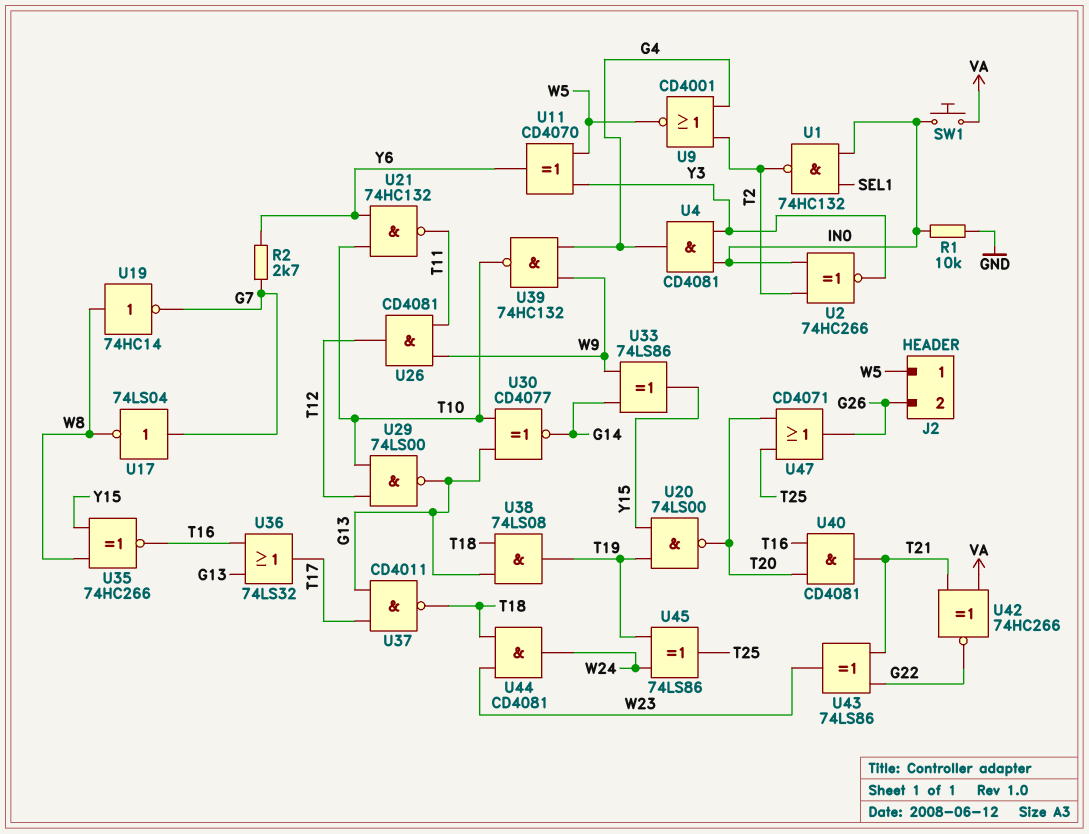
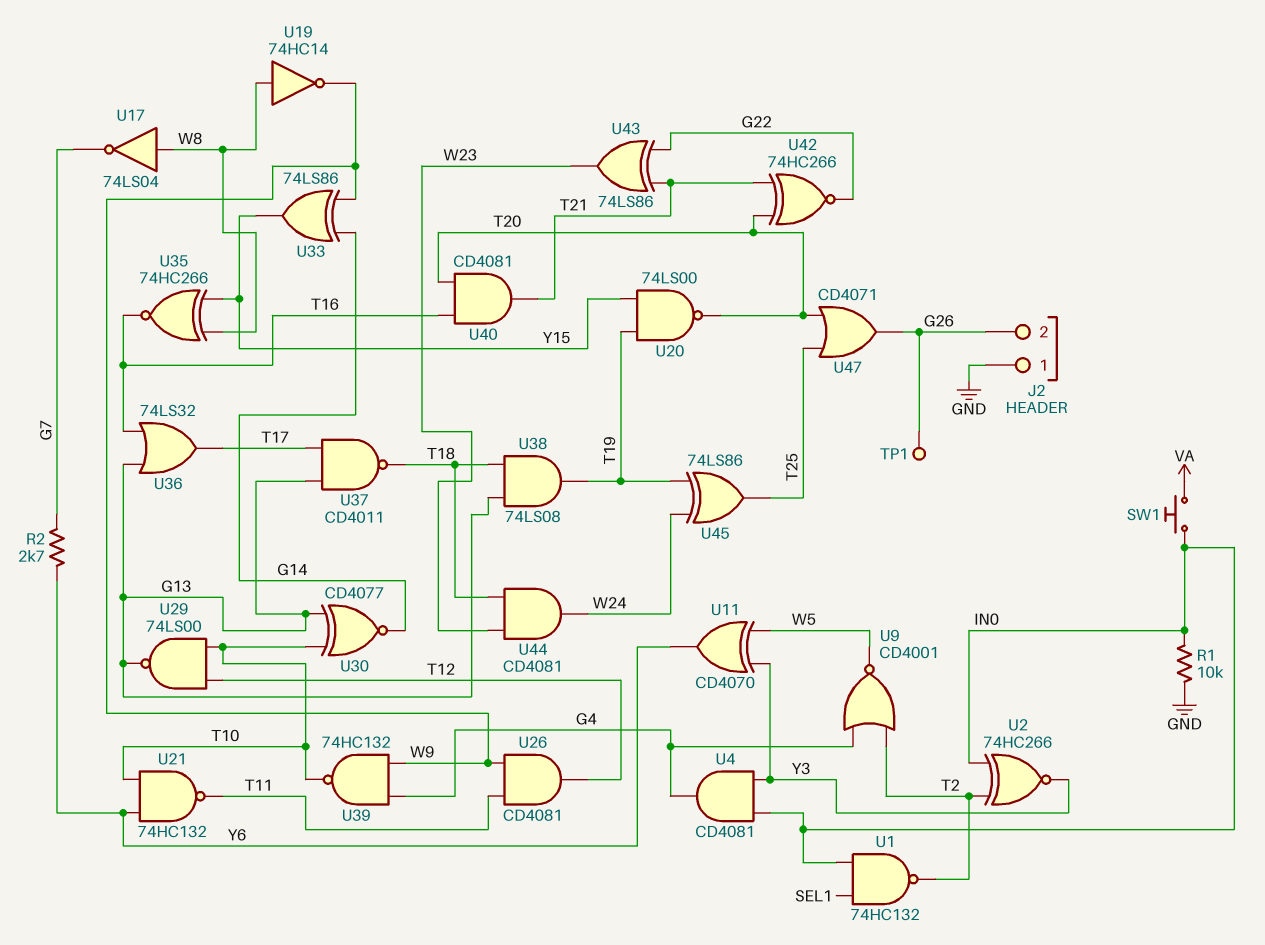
J2 pin 1: W5 -> GND
TP1: none -> test point (G26)
U17: NOT 74LS04 (in G7, out W8) -> NOT 74LS04 (in W8, out G7)
U19: NOT 74HC14 (in W8, out G7) -> NOT 74HC14 (in W8, out W9)
U42: XNOR 74HC266 (in T21, in VA, out G22) -> XNOR 74HC266 (in T20, in T21, out G22)

